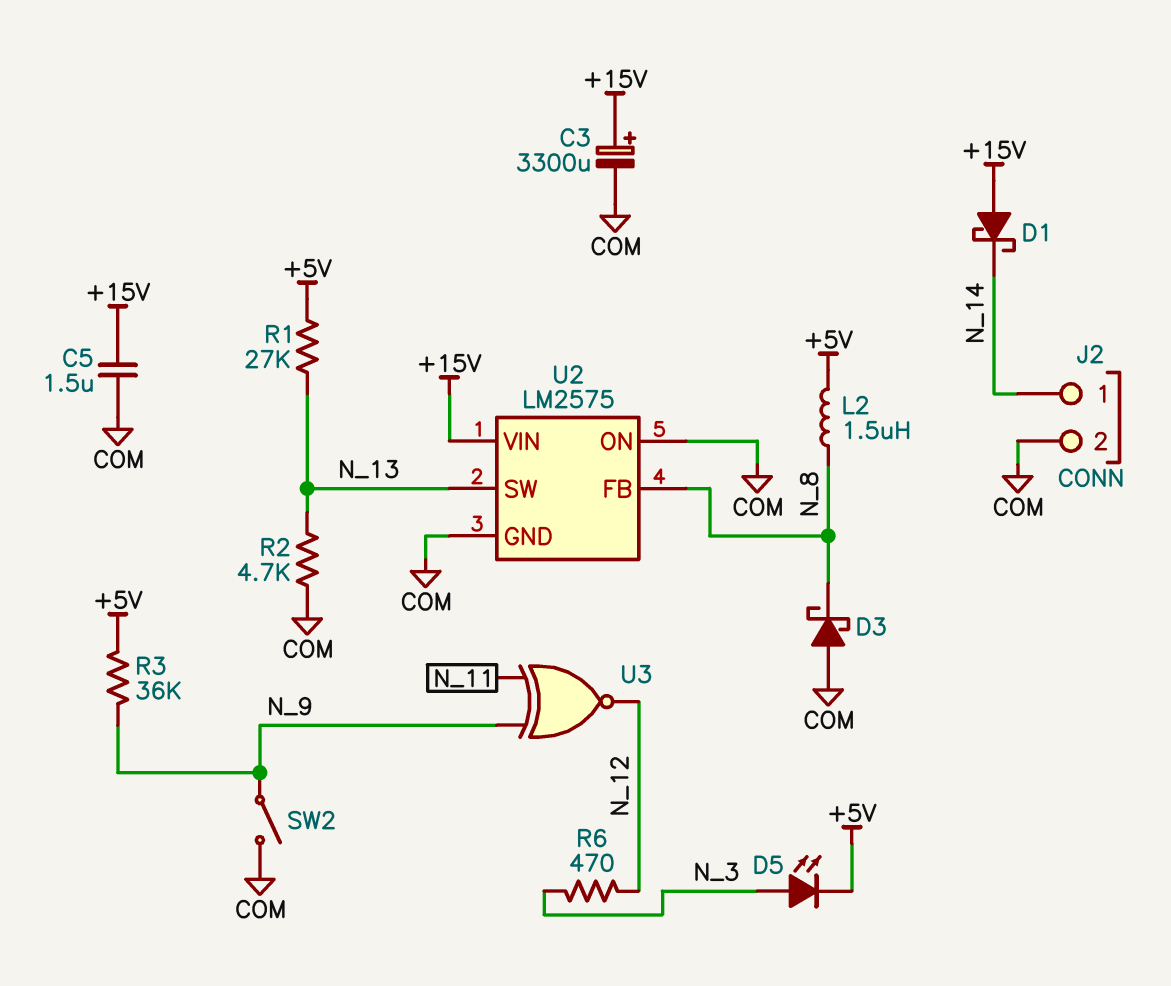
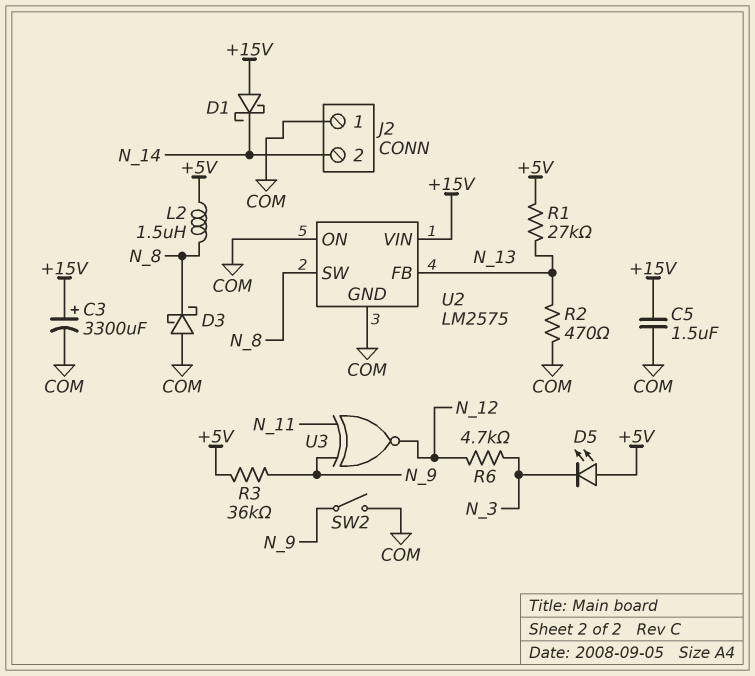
D5: LED (A N_3, K +5V) -> LED (A +5V, K N_3)
J2 pin 1: N_14 -> COM
J2 pin 2: COM -> N_14
R2: 4.7k (COM, N_13) -> 470 (COM, N_13)
R6: 470 (N_3, N_12) -> 4.7k (N_3, N_12)
U2 pin FB: N_8 -> N_13
U2 pin SW: N_13 -> N_8

